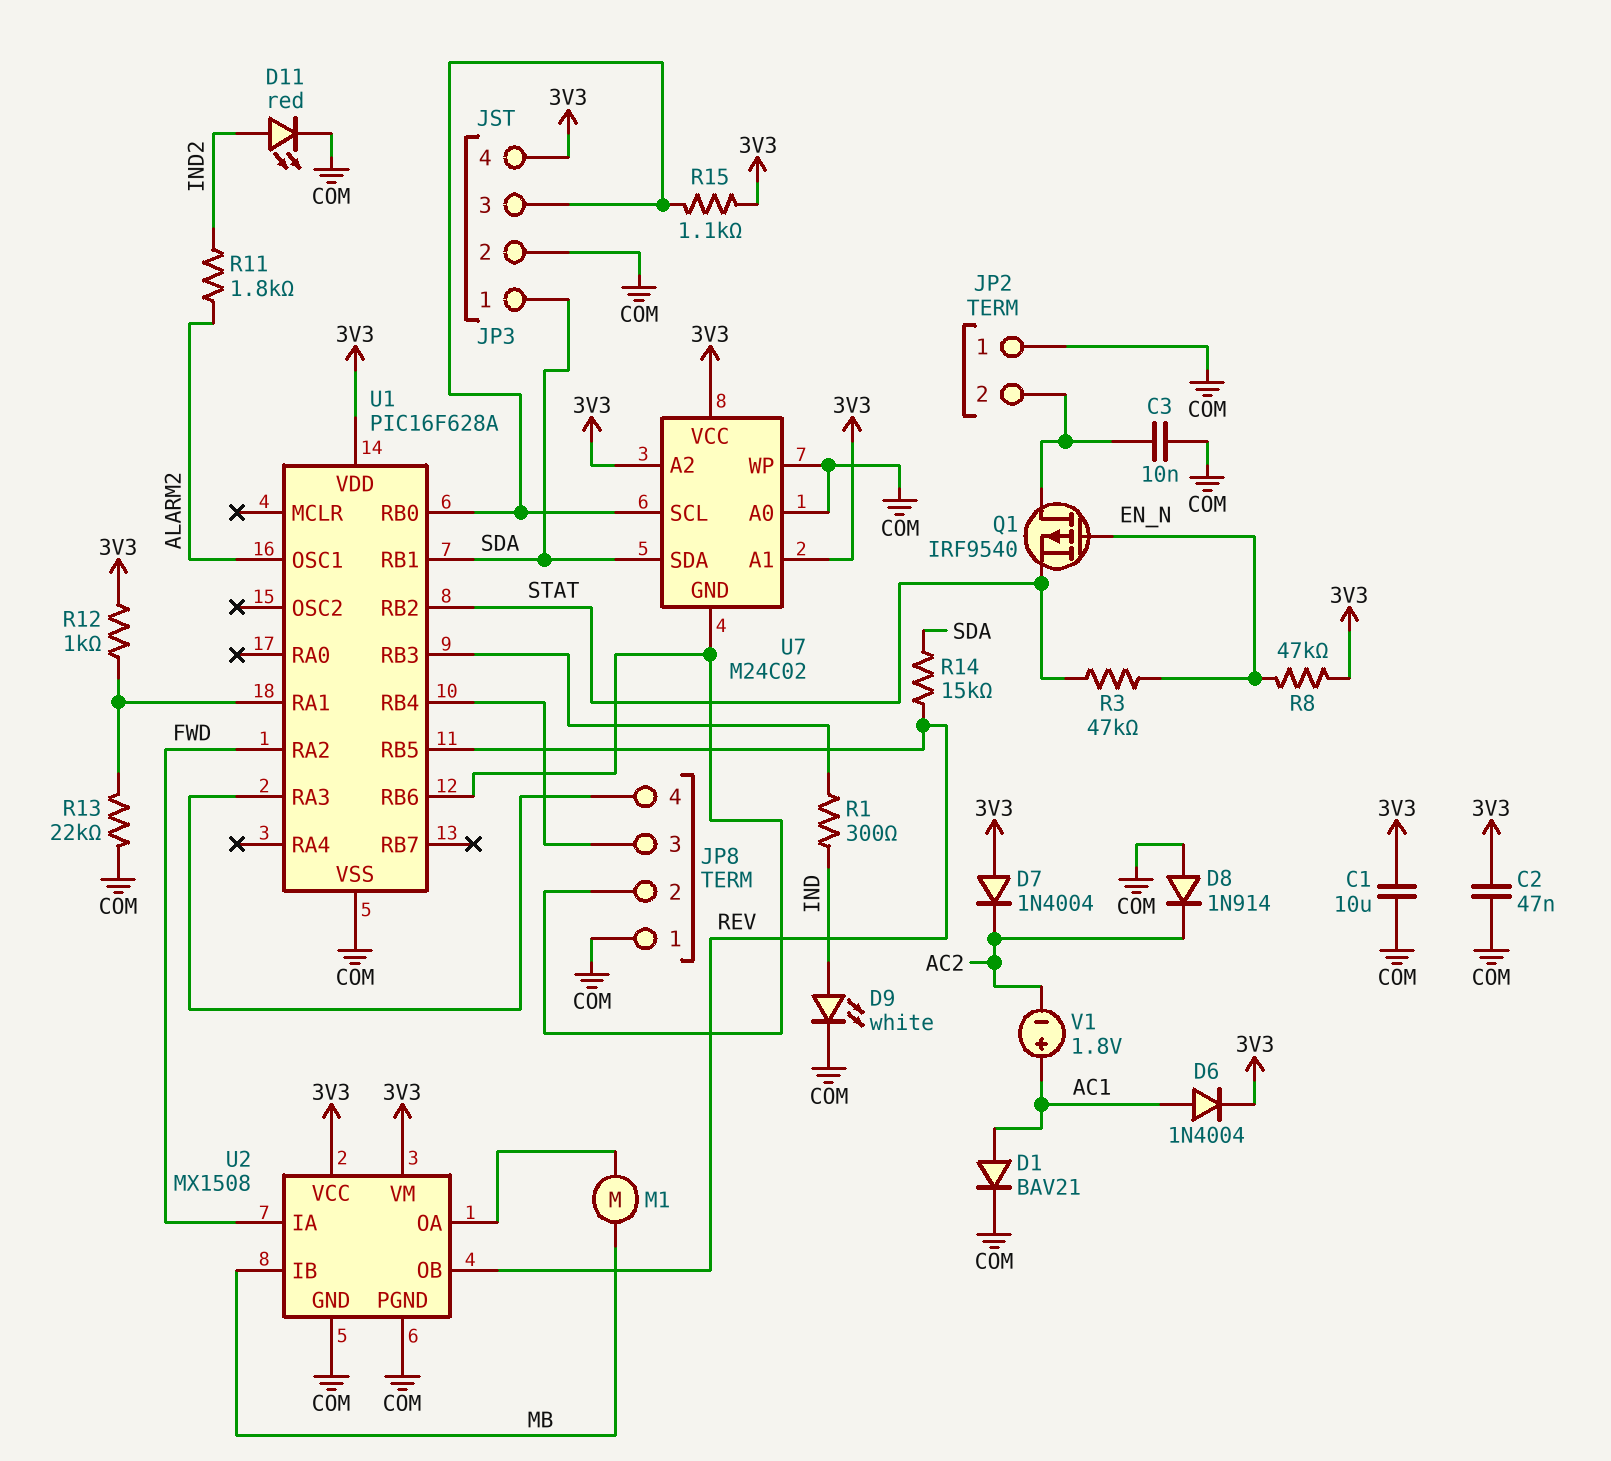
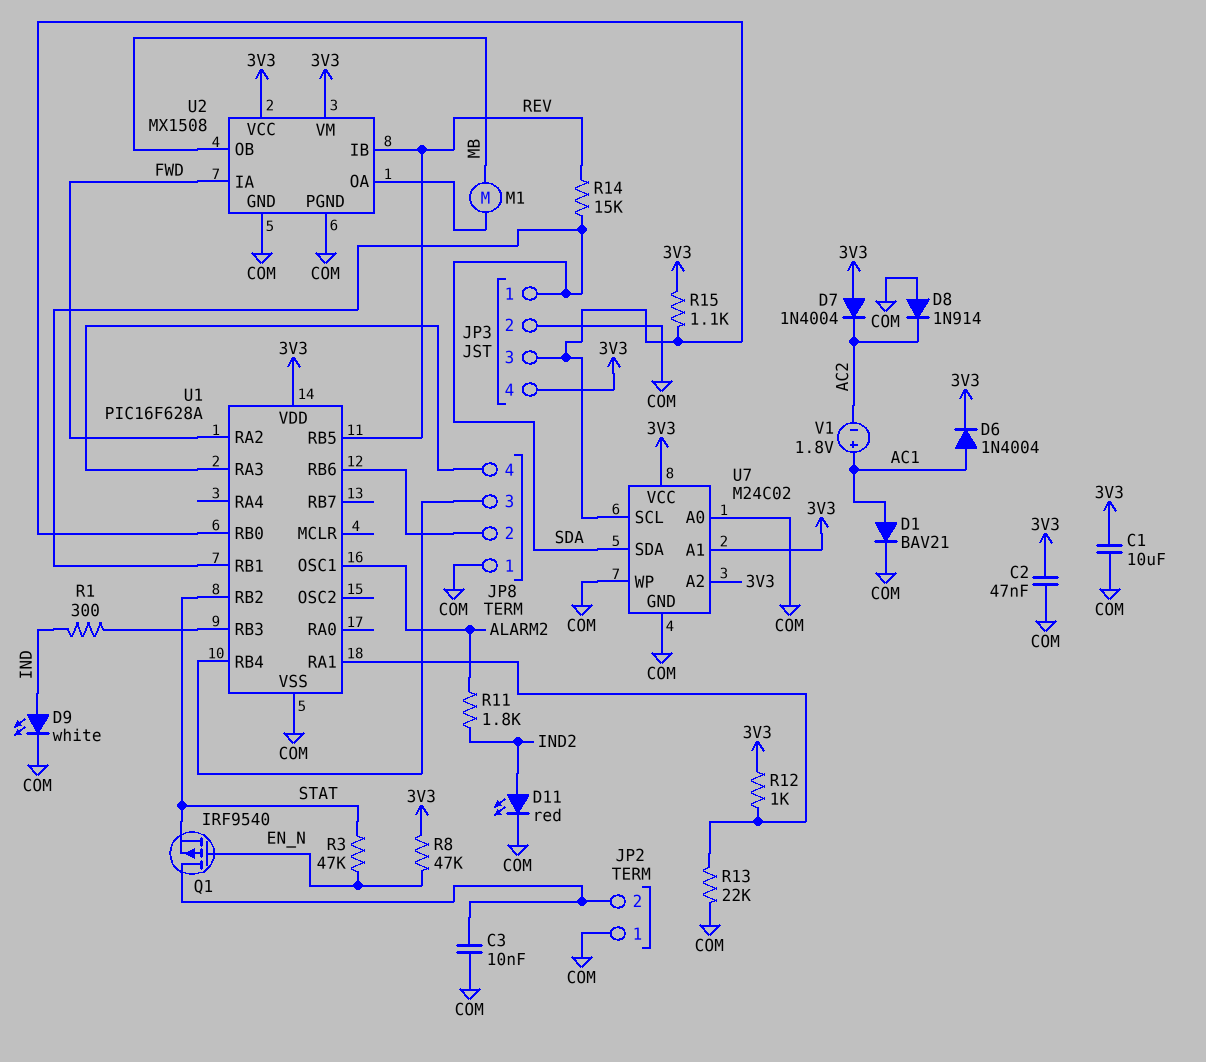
U2 pin IB: MB -> REV
U2 pin OB: REV -> MB
U7 pin GND: JP8/2 -> COM

